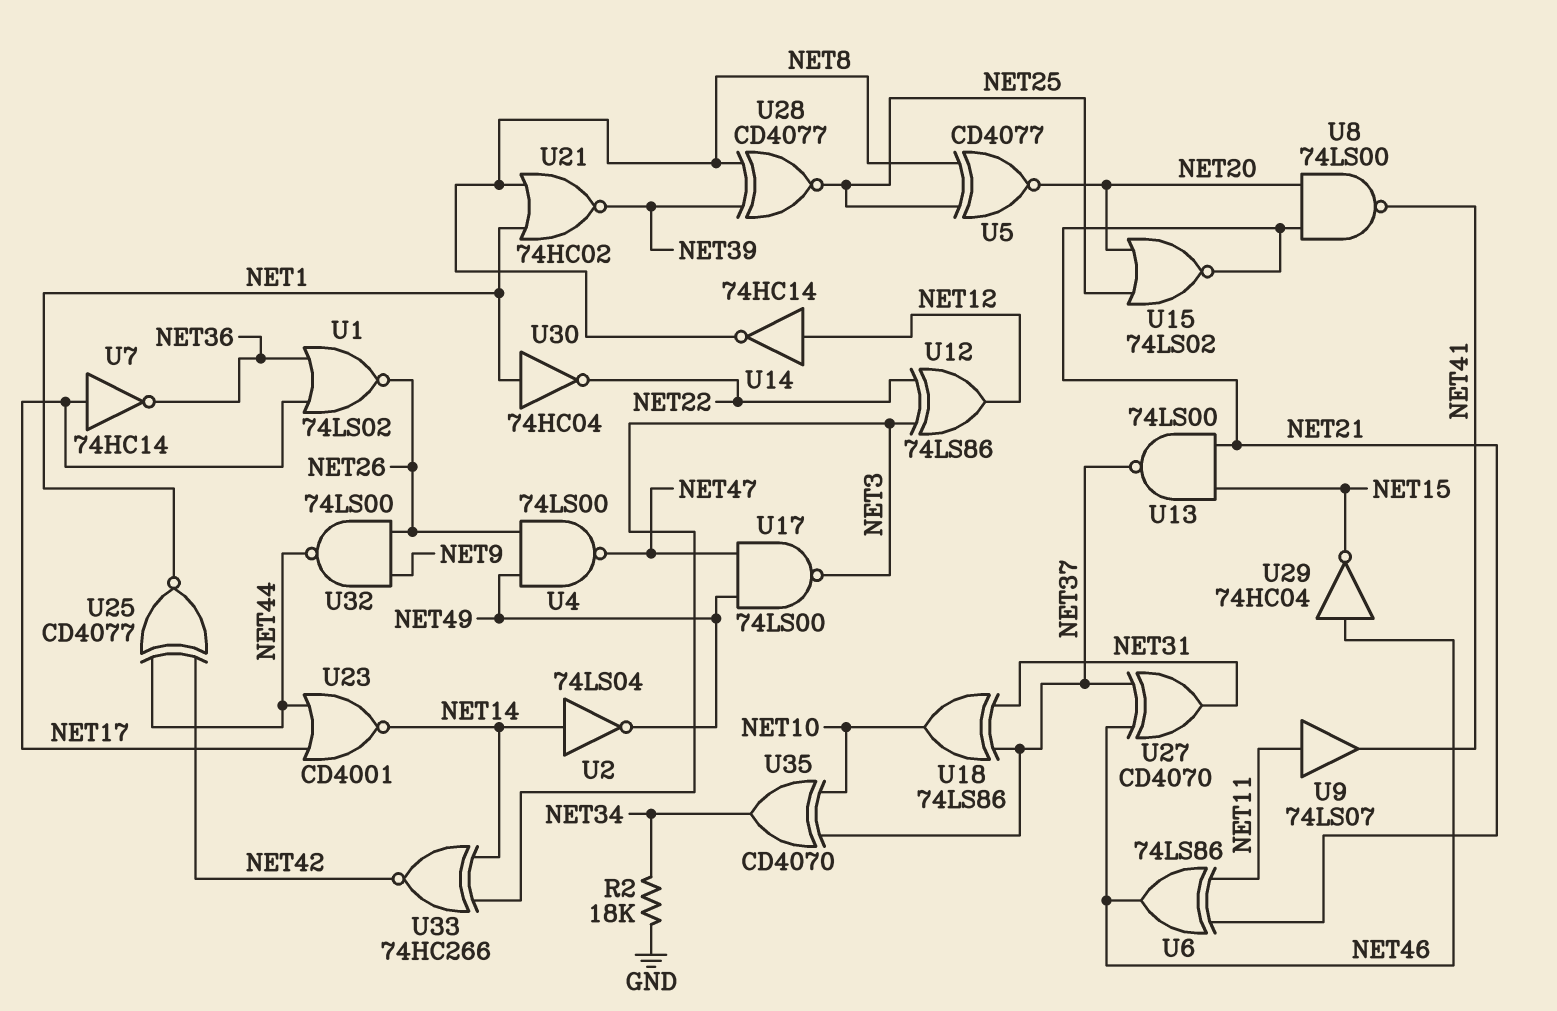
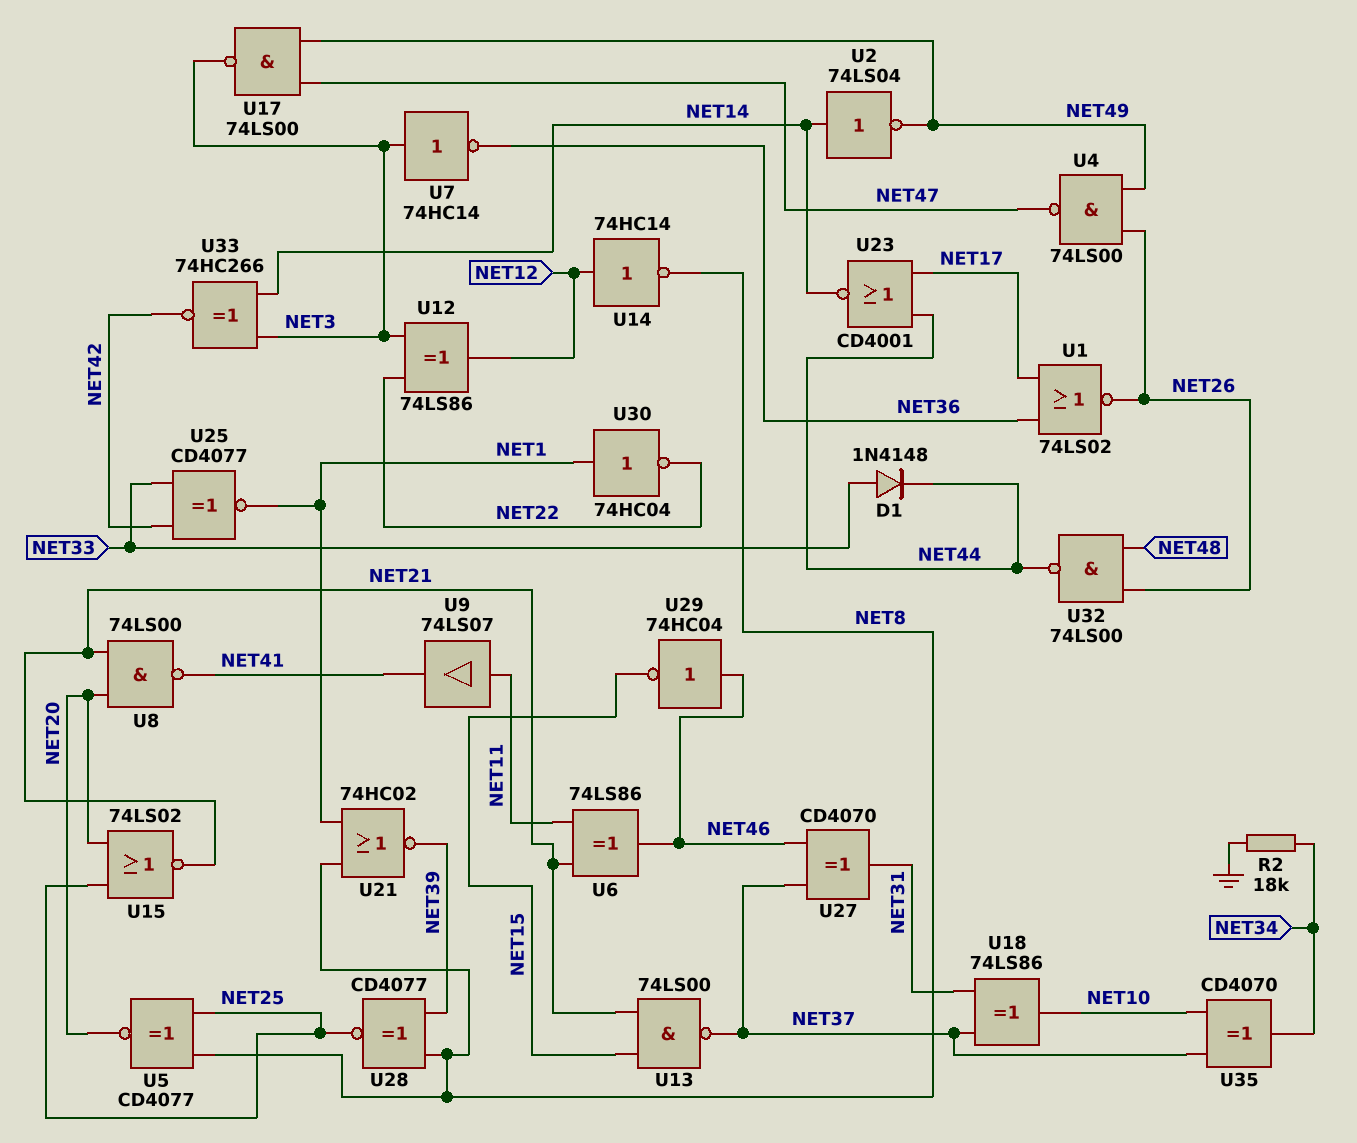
D1: none -> diode 1N4148 (A NET33, K NET44)
U7: NOT 74HC14 (in NET17, out NET36) -> NOT 74HC14 (in NET3, out NET36)
U25: XNOR CD4077 (in NET42, in NET44, out NET1) -> XNOR CD4077 (in NET33, in NET42, out NET1)
U32: NAND 74LS00 (in NET9, in NET26, out NET44) -> NAND 74LS00 (in NET26, in NET48, out NET44)

